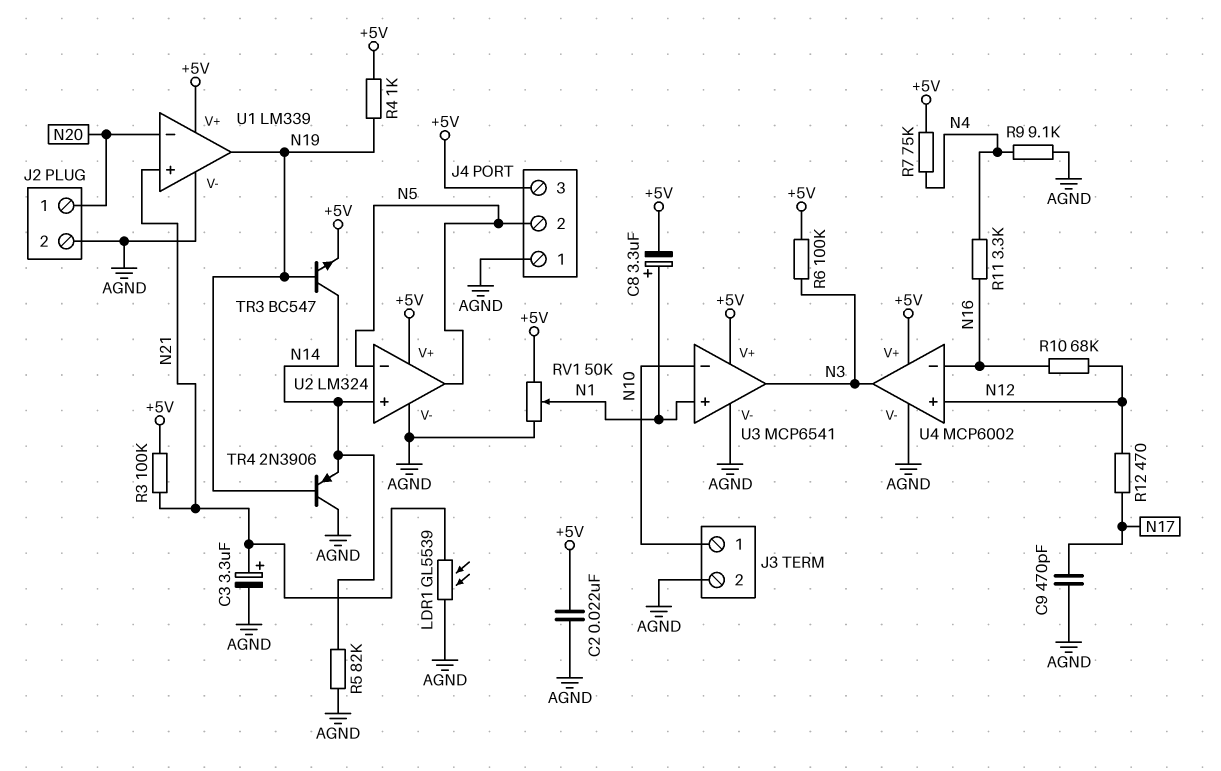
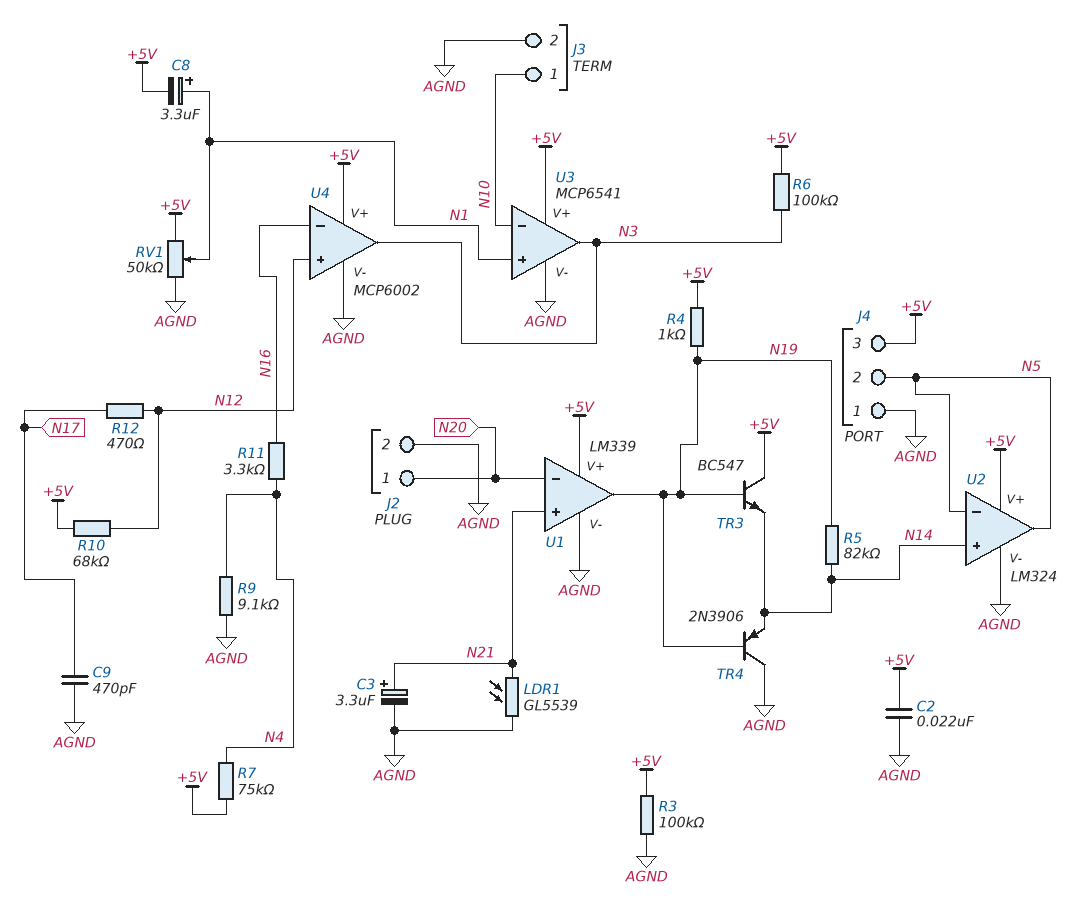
R3: 100k (+5V, N21) -> 100k (+5V, AGND)
R5: 82k (AGND, N14) -> 82k (N14, N19)
R10: 68k (N12, N16) -> 68k (+5V, N12)
TR3: NPN BC547 (B N19, C N14, E +5V) -> NPN BC547 (B N19, C +5V, E N14)

